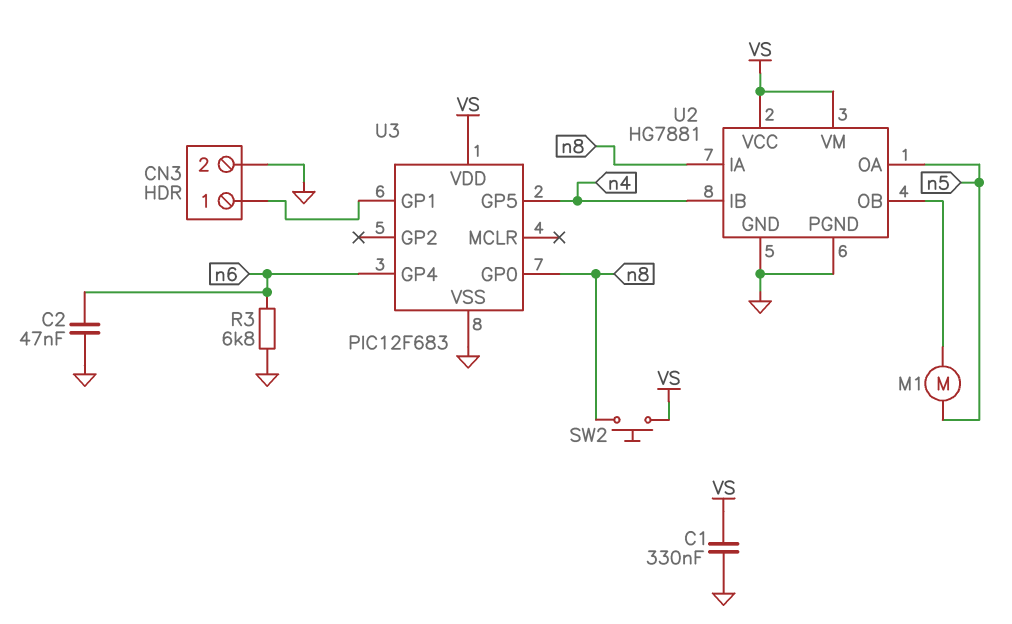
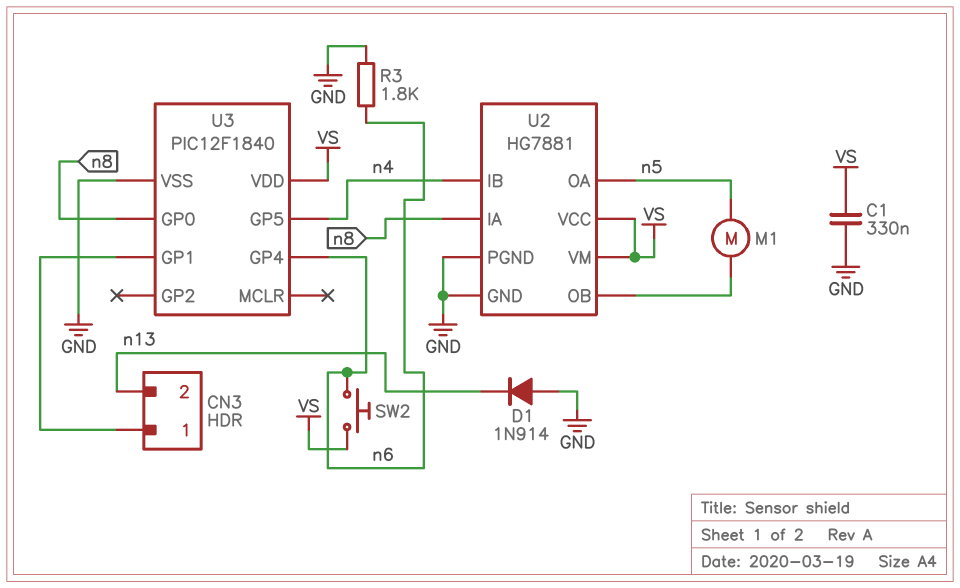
C2: 47nF (GND, n6) -> none
CN3 pin 2: GND -> n13
D1: none -> diode 1N914 (A GND, K n13)
R3: 6.8k (GND, n6) -> 1.8k (GND, n6)
SW2: button (VS, n8) -> button (VS, n6)
U3: PIC12F683 -> PIC12F1840

